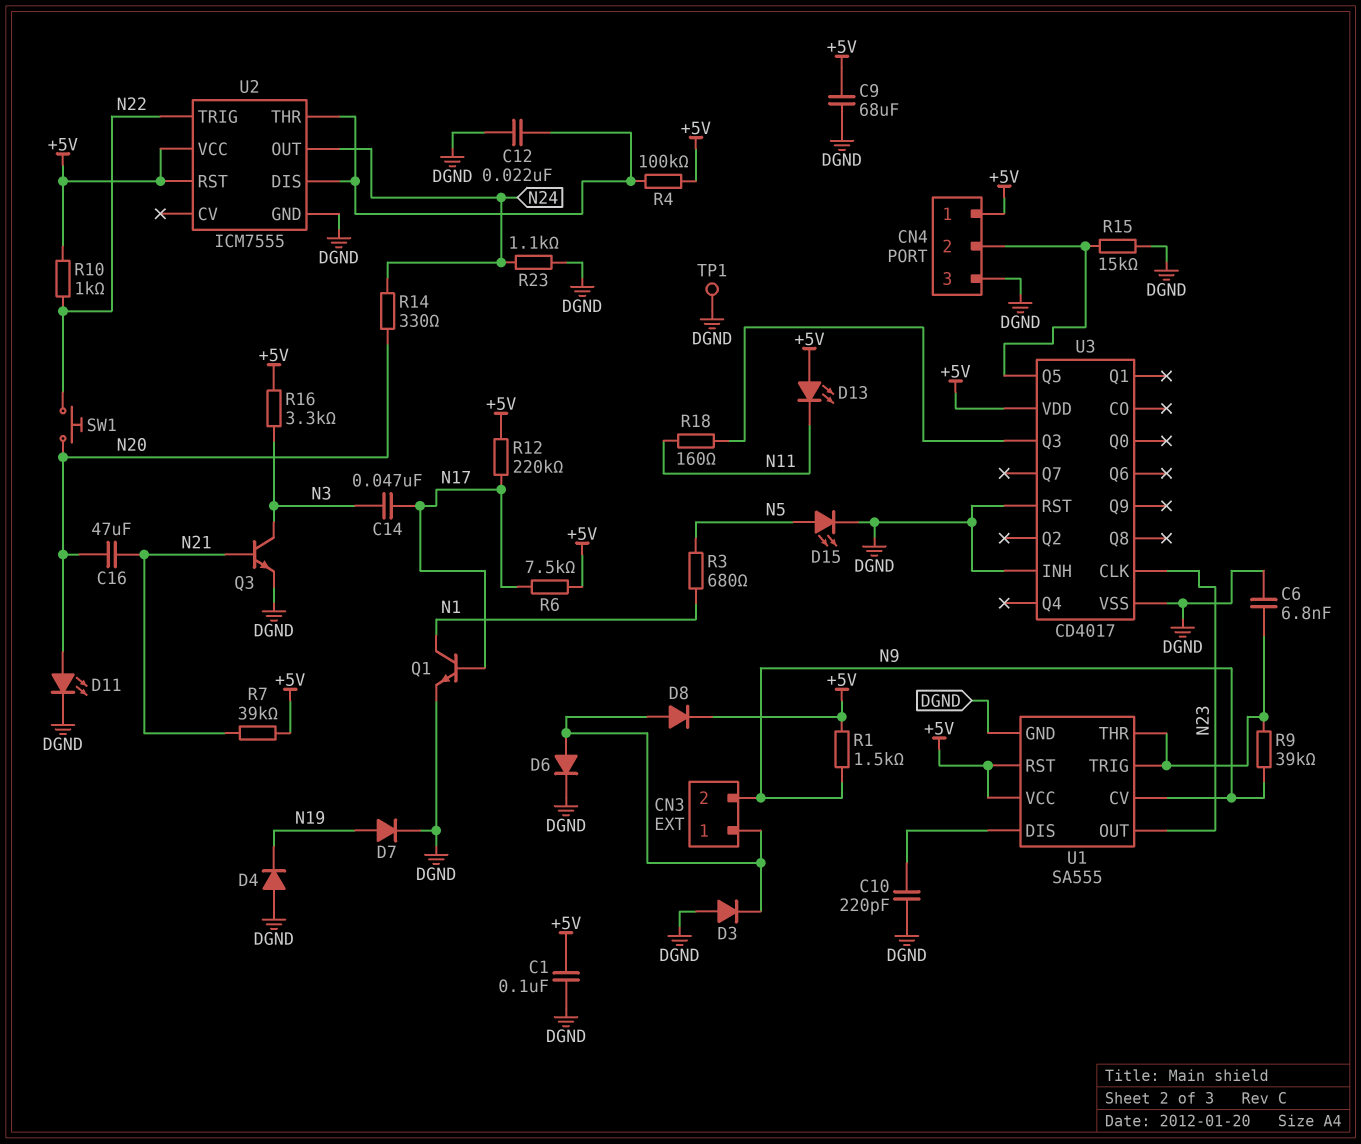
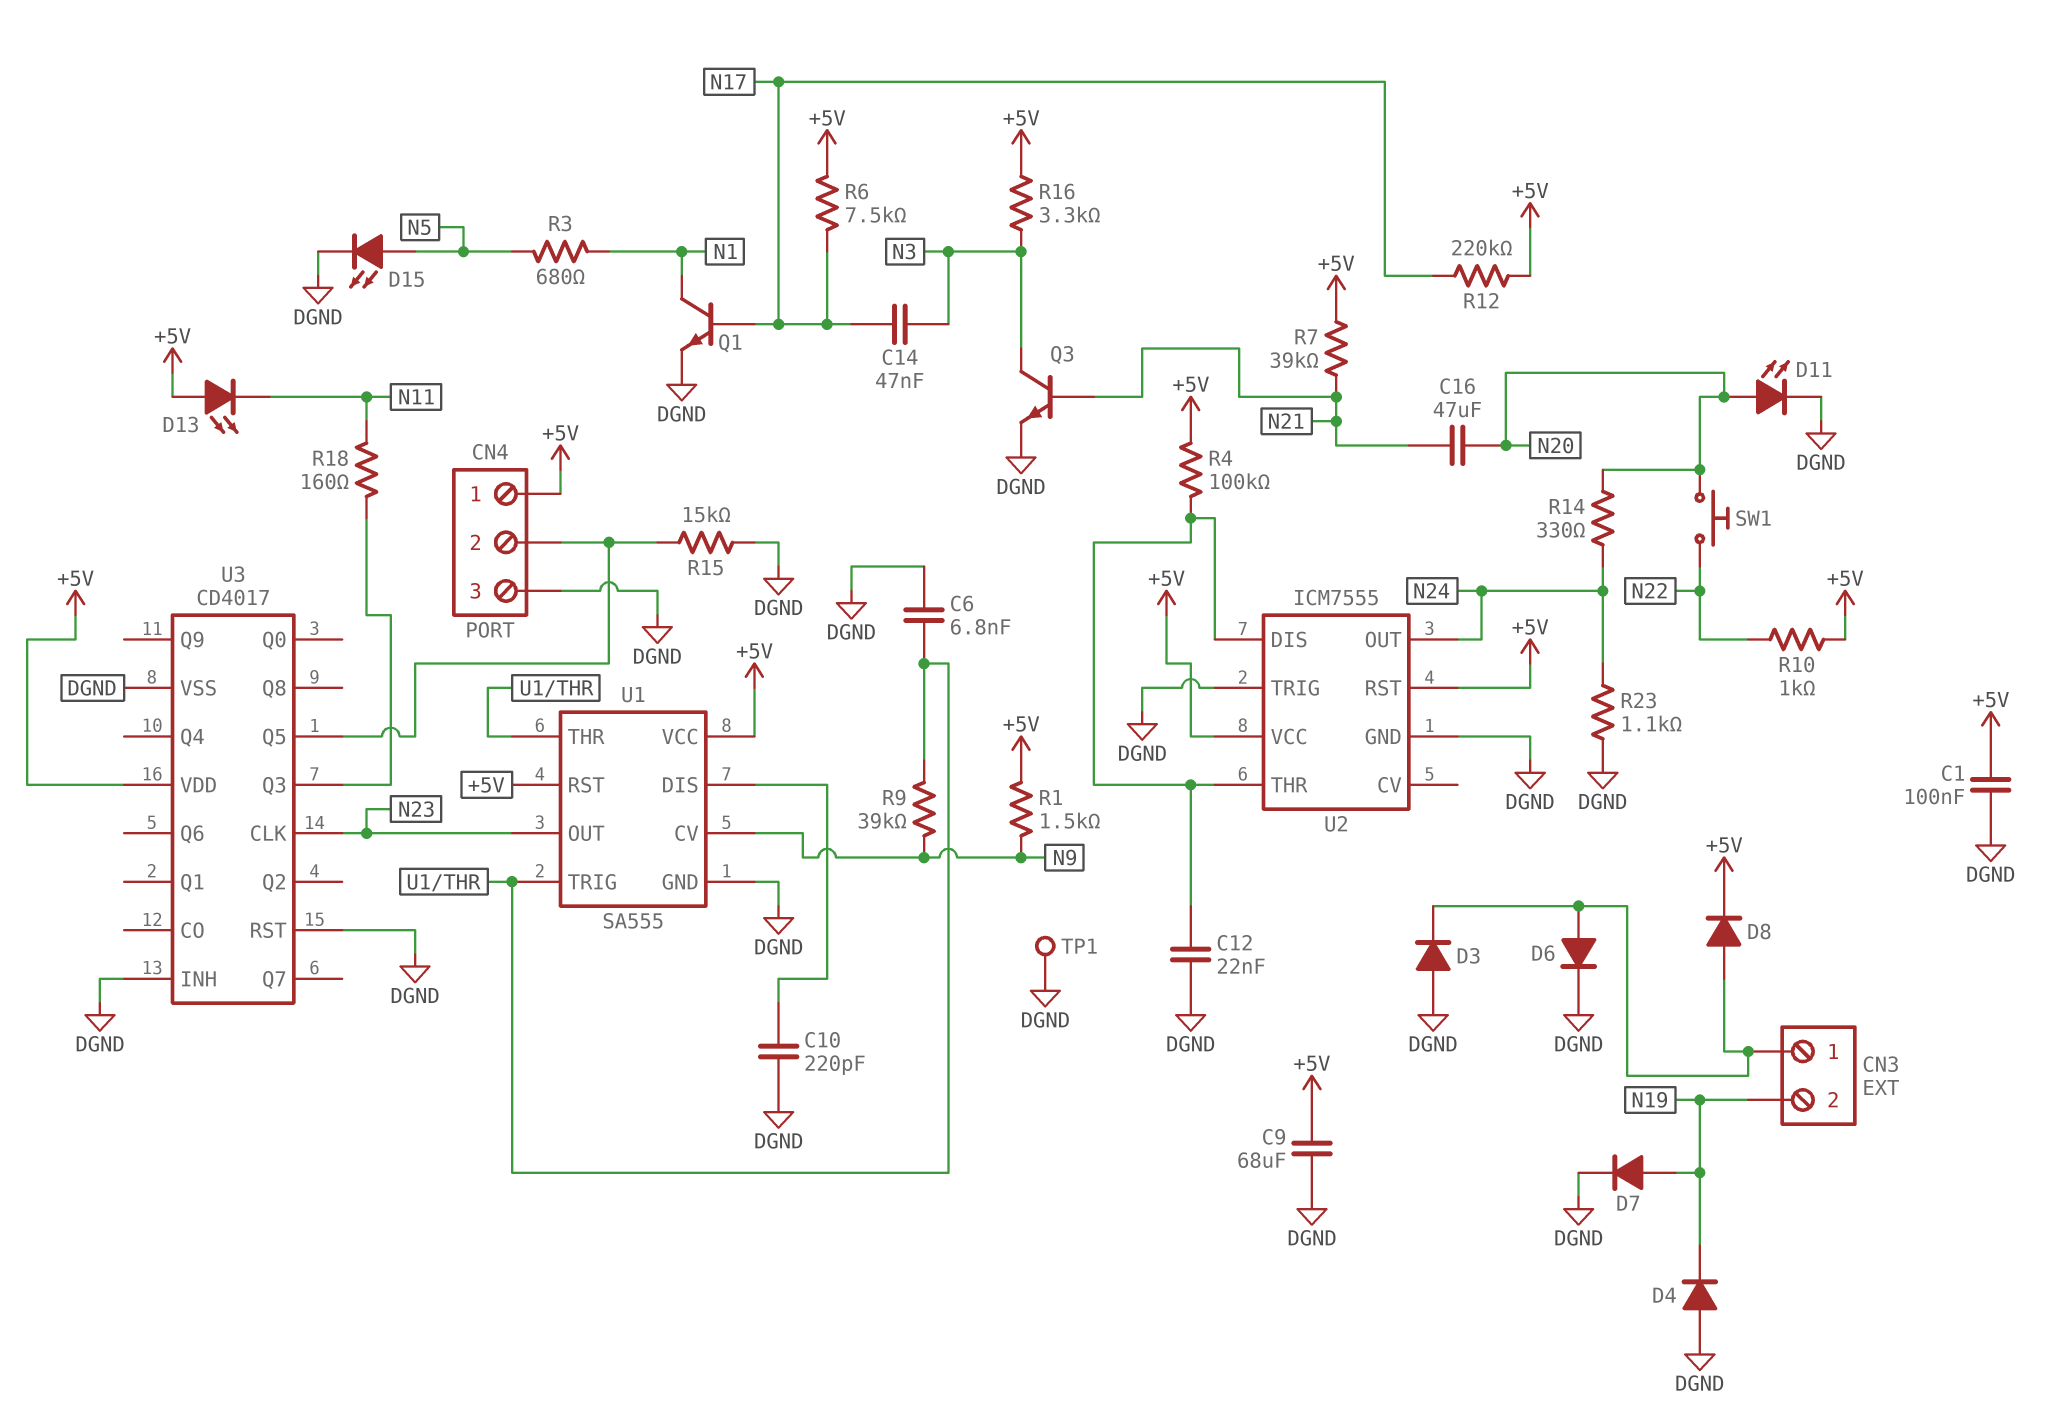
CN3 pin 2: N9 -> N19
U2 pin TRIG: N22 -> DGND

